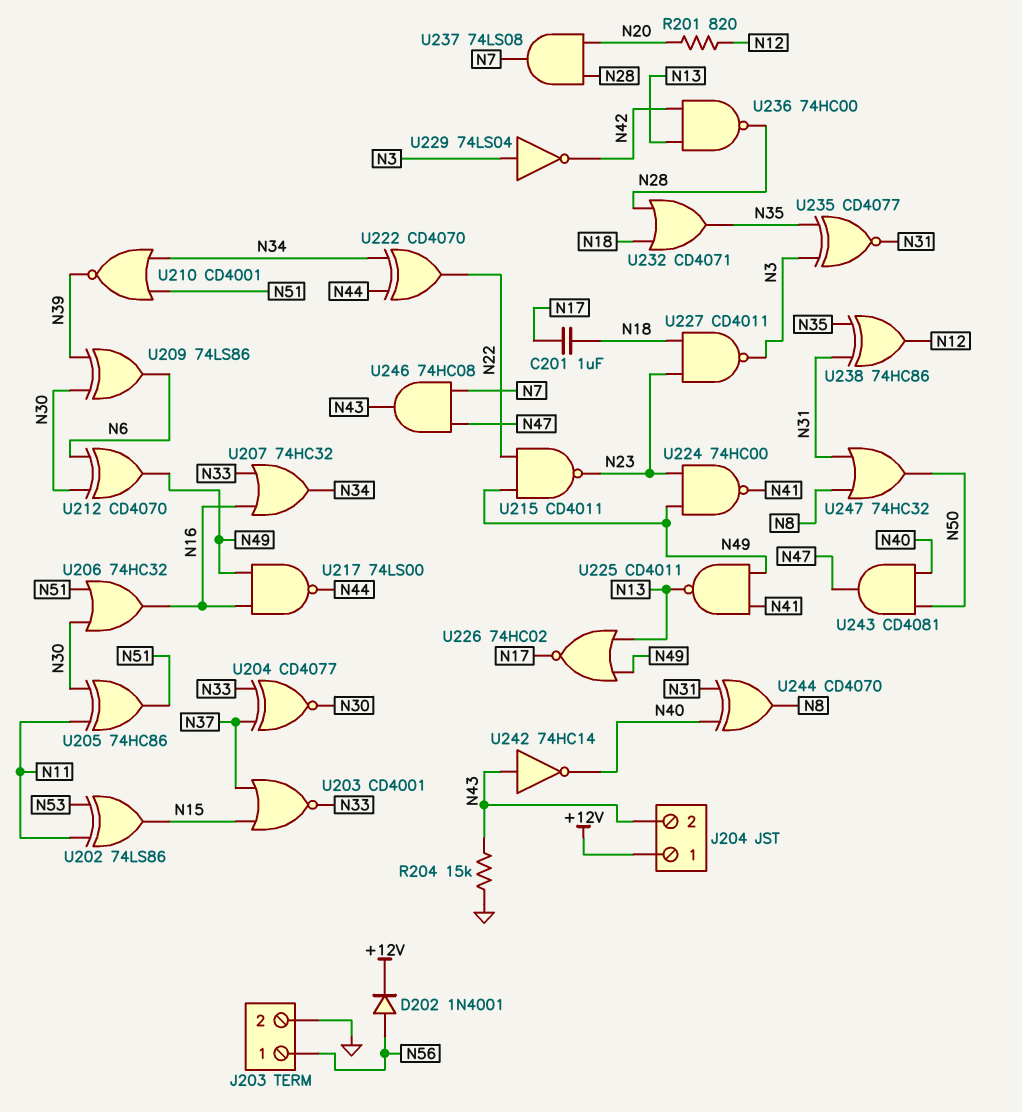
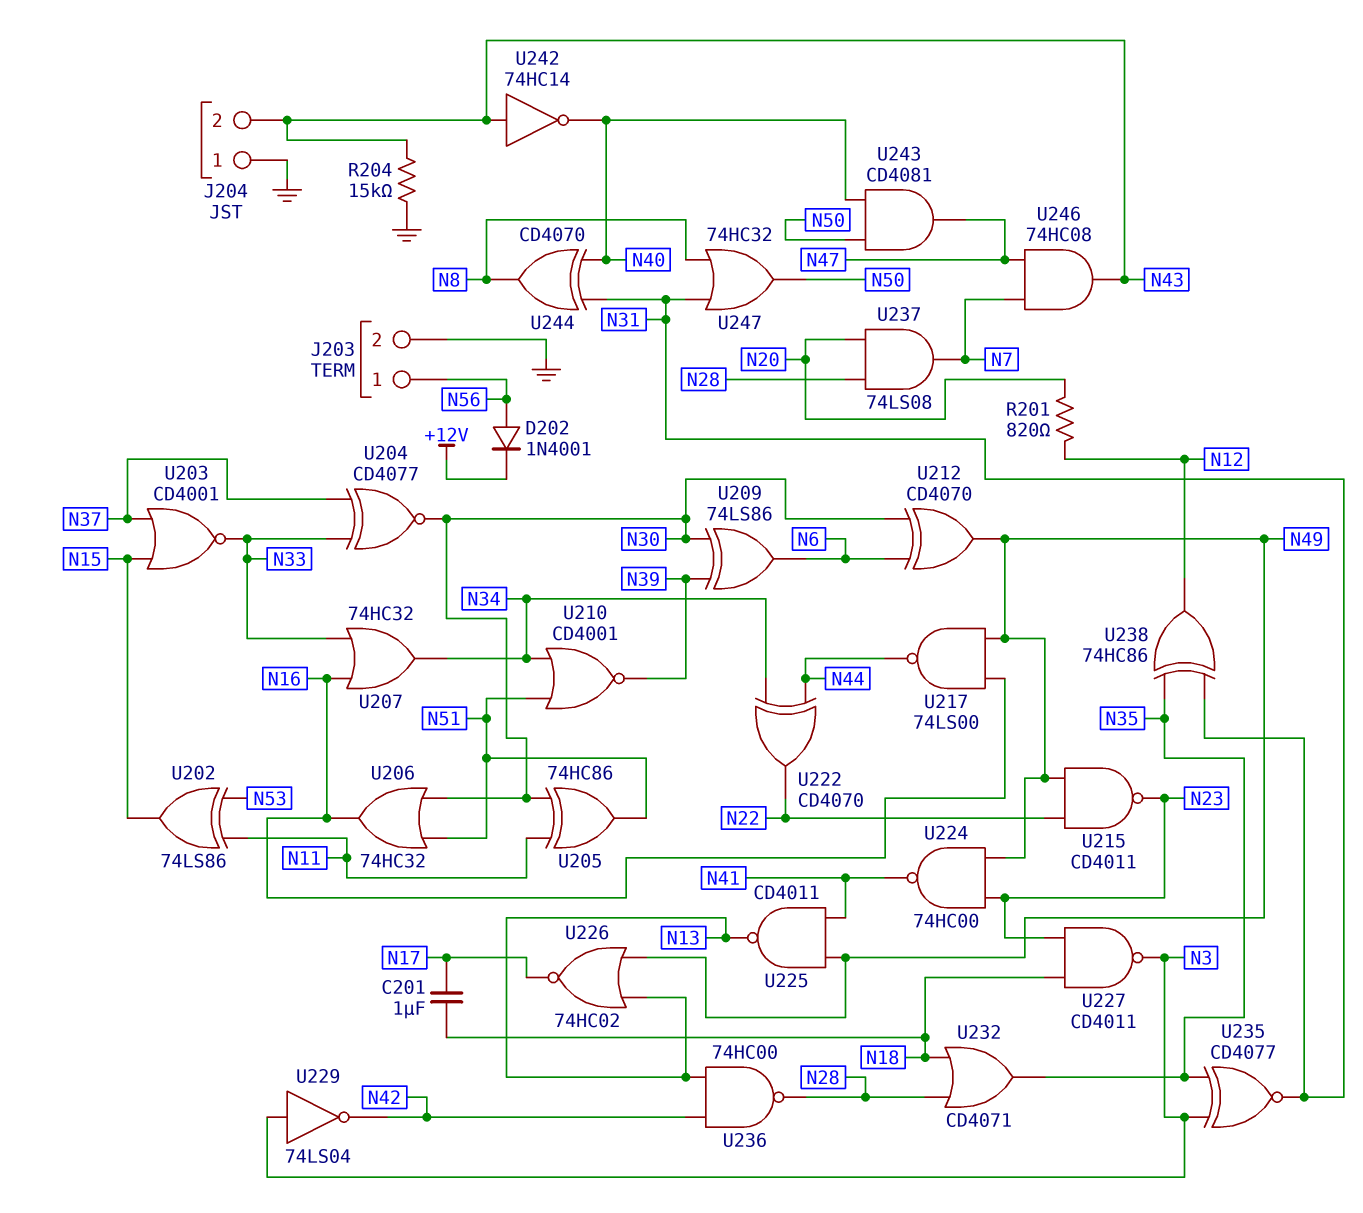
J204 pin 1: +12V -> GND

